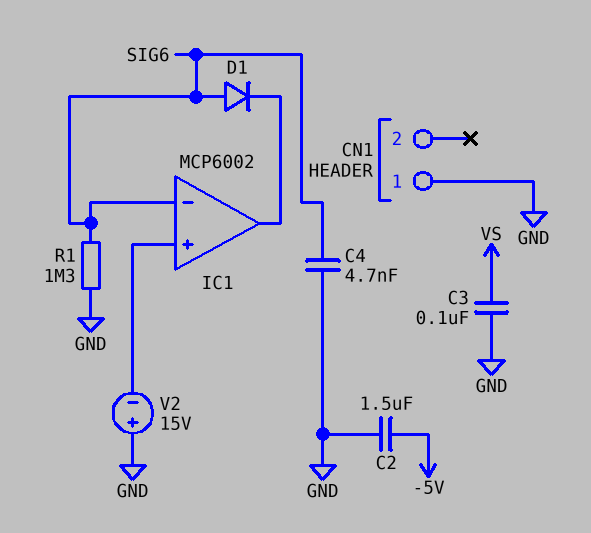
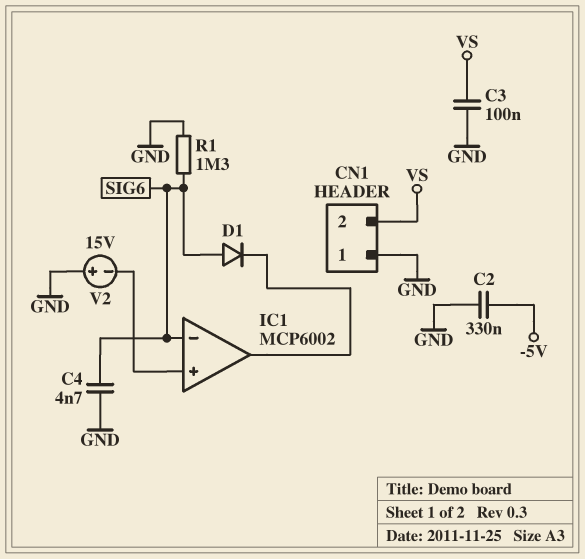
C2: 1.5uF (-5V, GND) -> 330nF (-5V, GND)
CN1 pin 2: none -> VS

